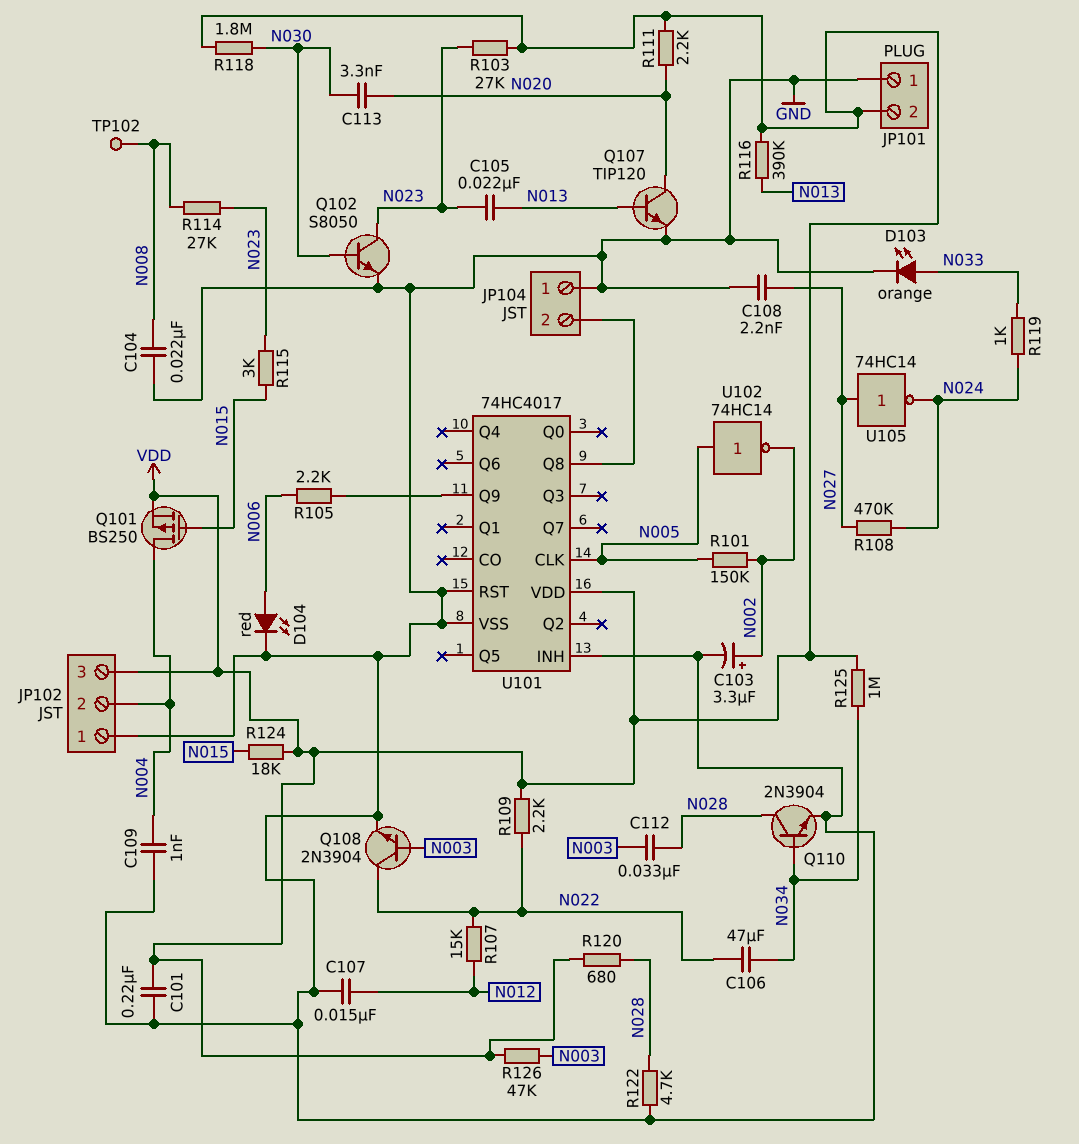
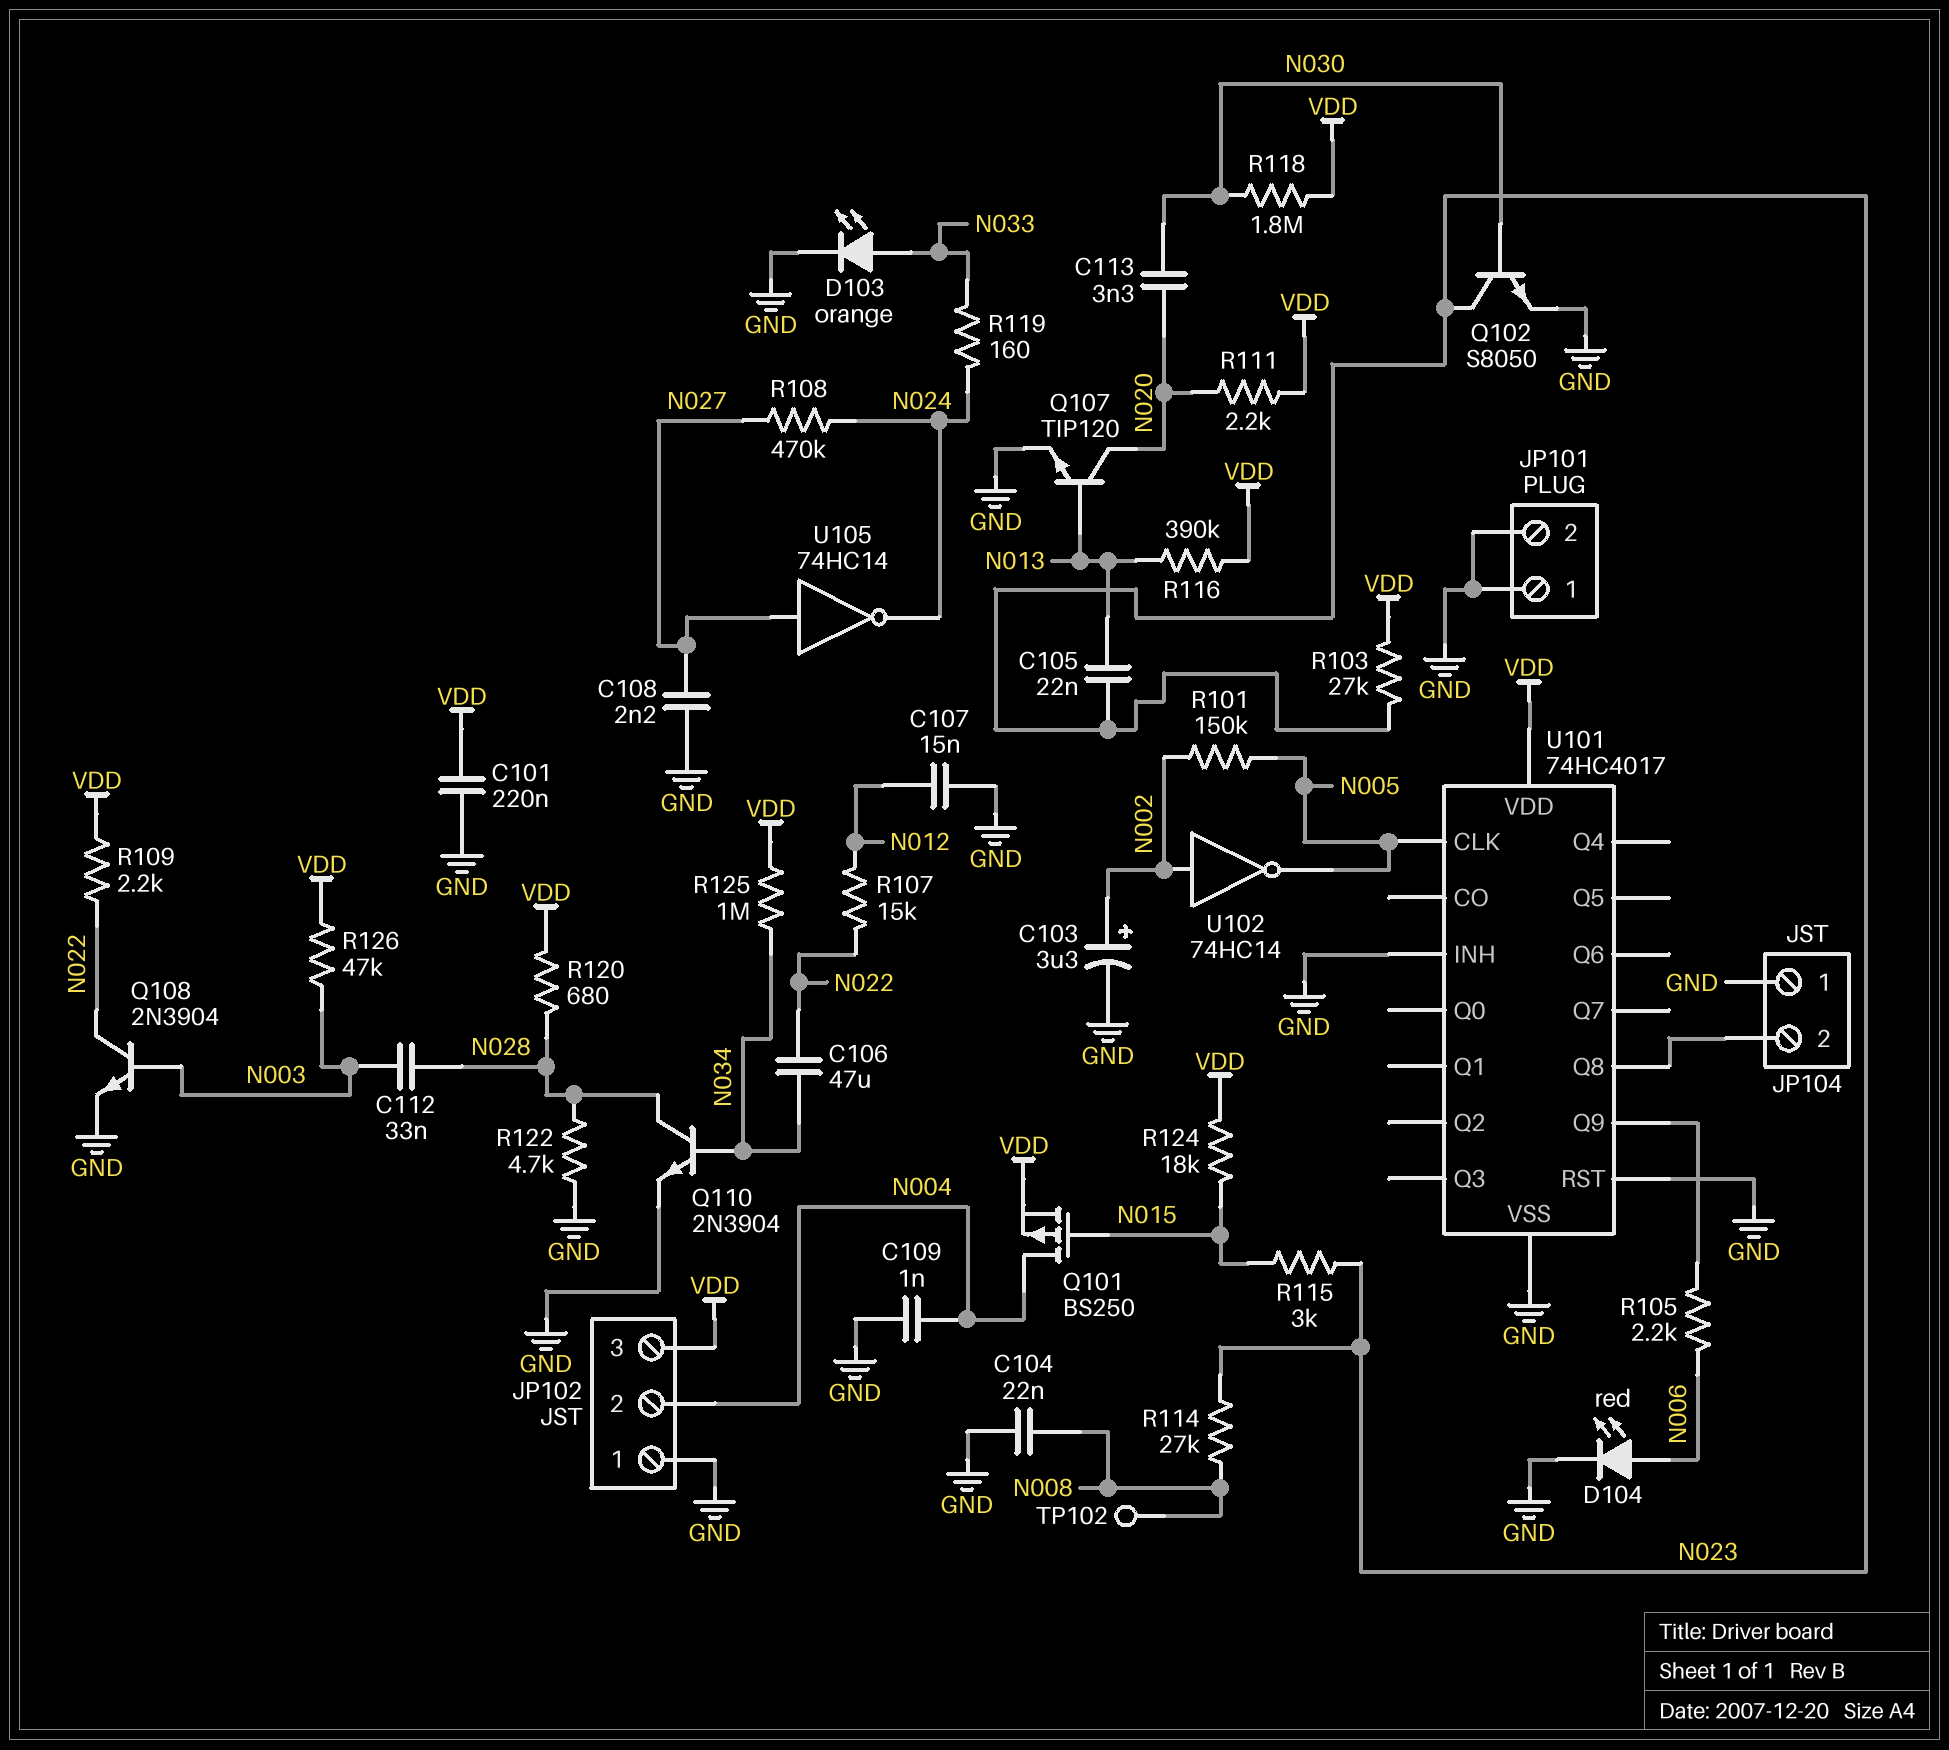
JP101 pin 2: VDD -> GND
R119: 1k (N024, N033) -> 160 (N024, N033)
U102: NOT 74HC14 (in N005, out N002) -> NOT 74HC14 (in N002, out N005)

